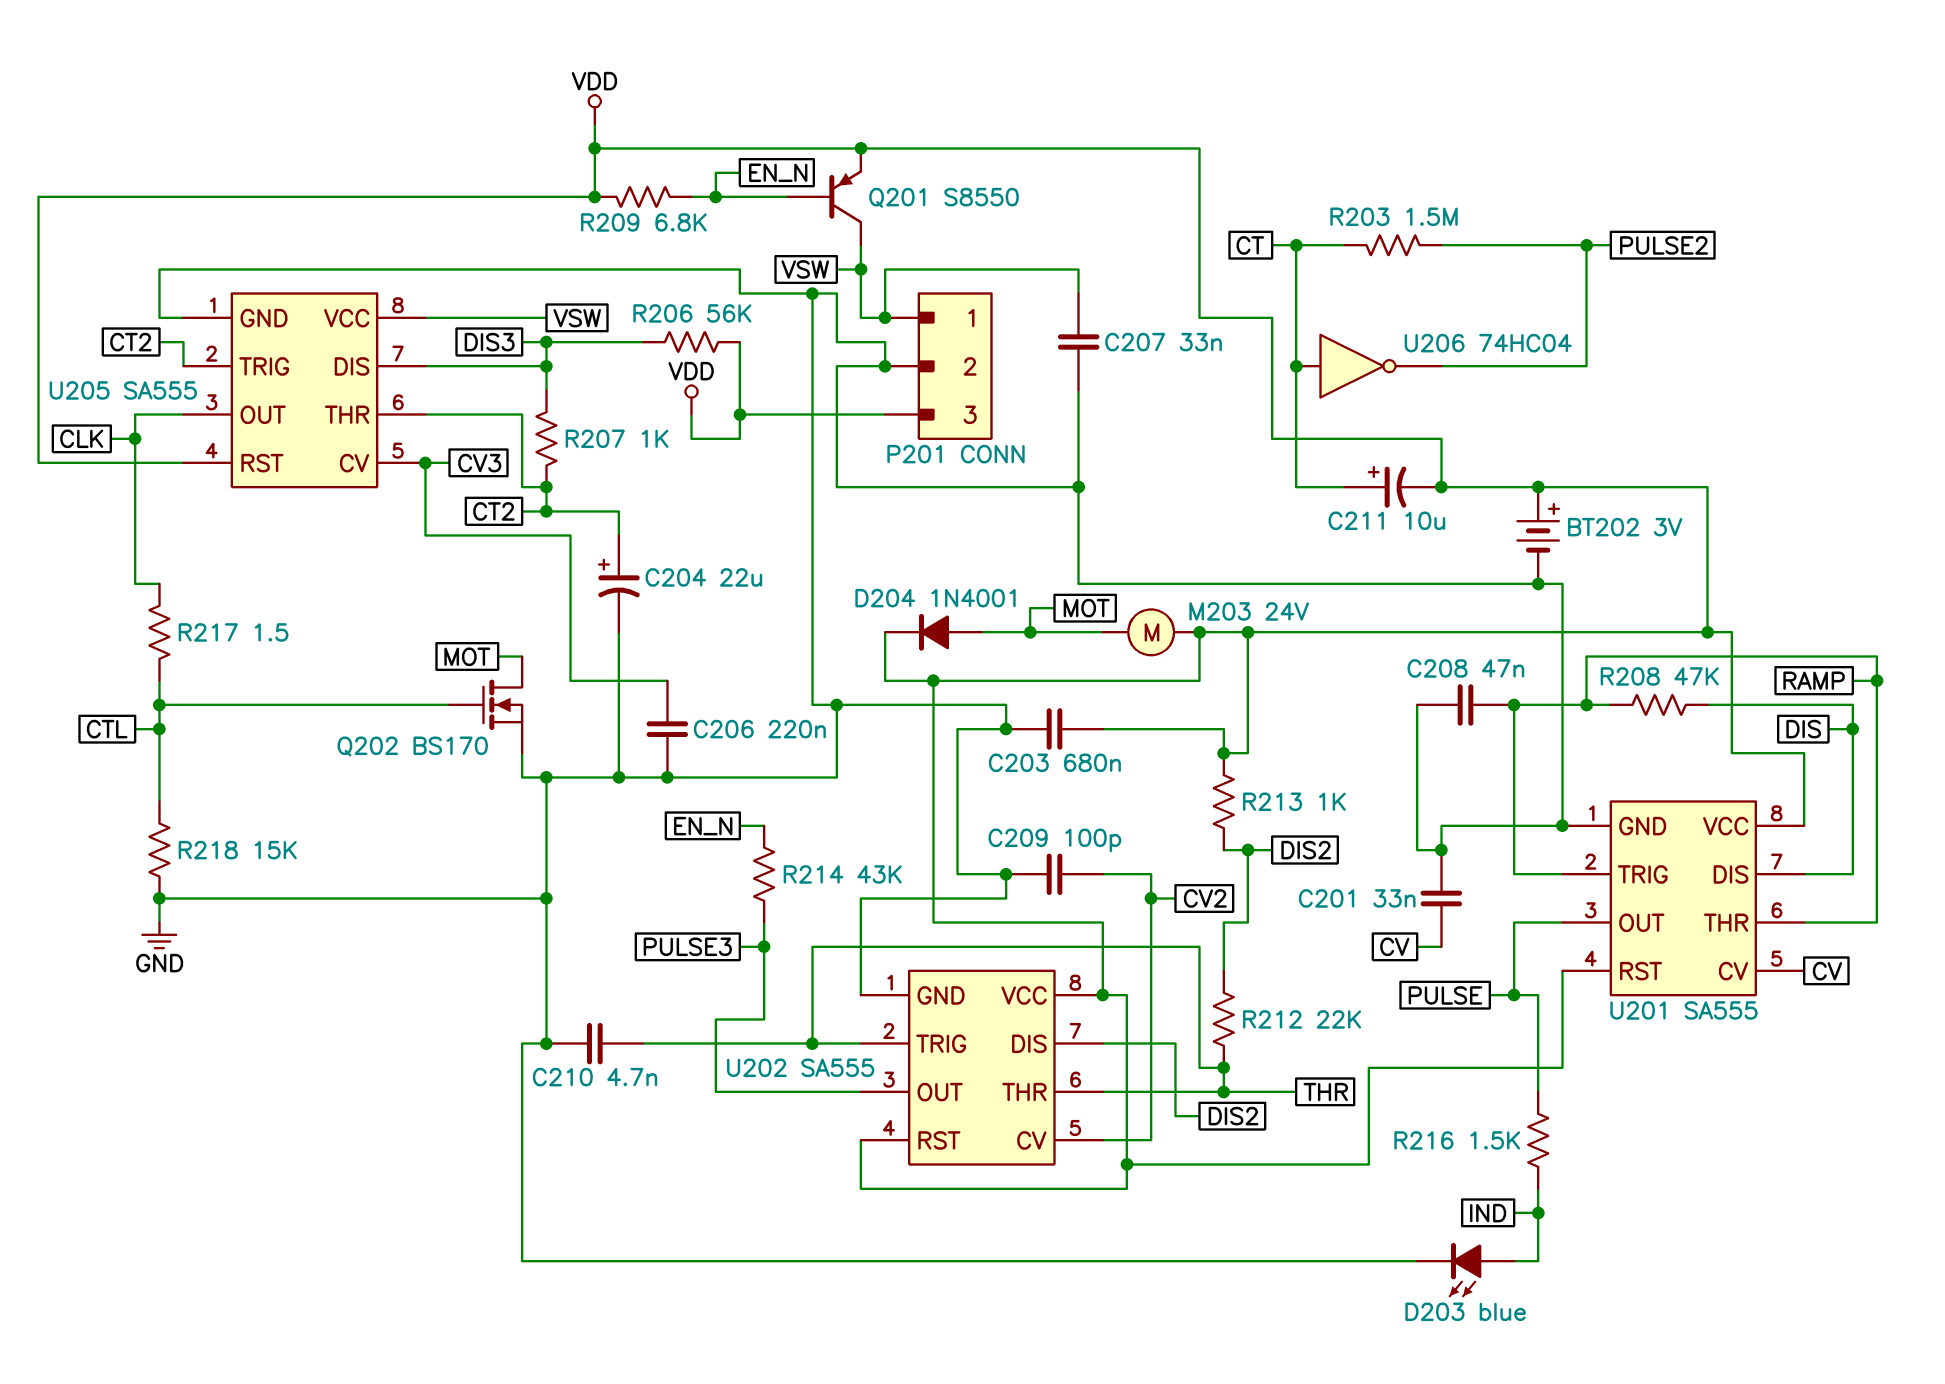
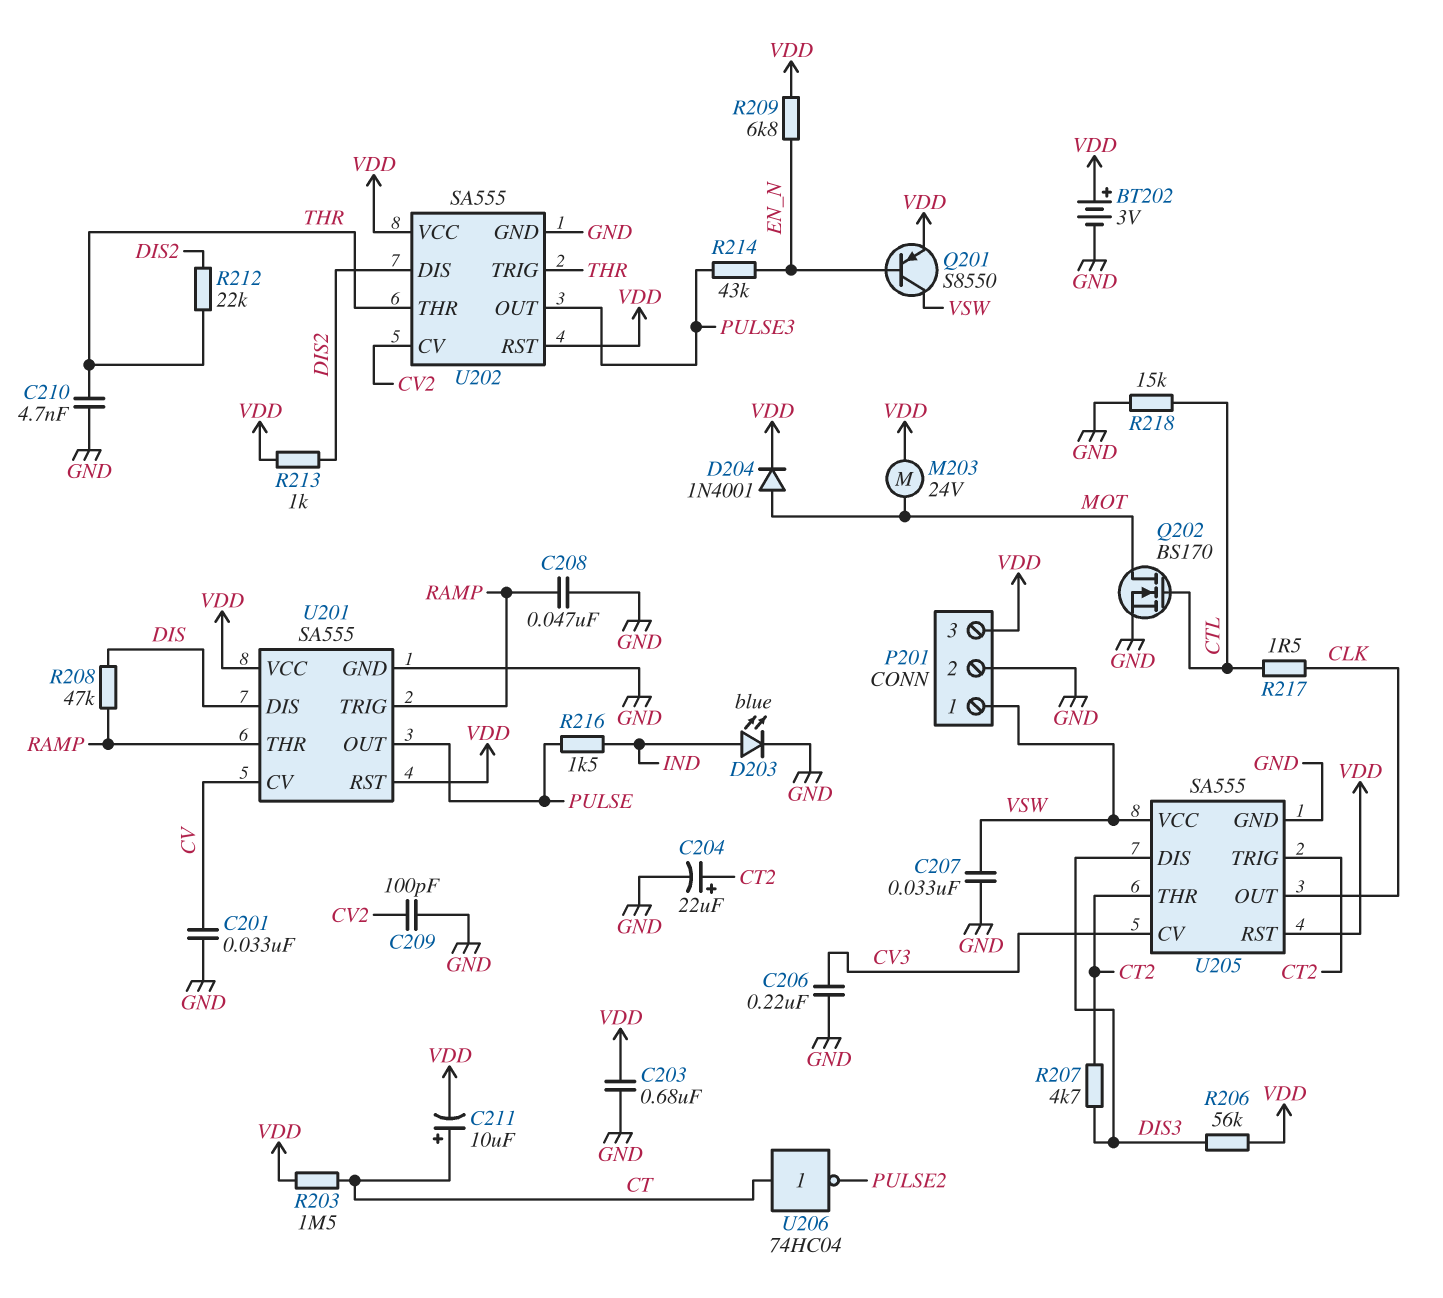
R203: 1.5M (CT, PULSE2) -> 1.5M (CT, VDD)
R207: 1k (CT2, DIS3) -> 4.7k (CT2, DIS3)

